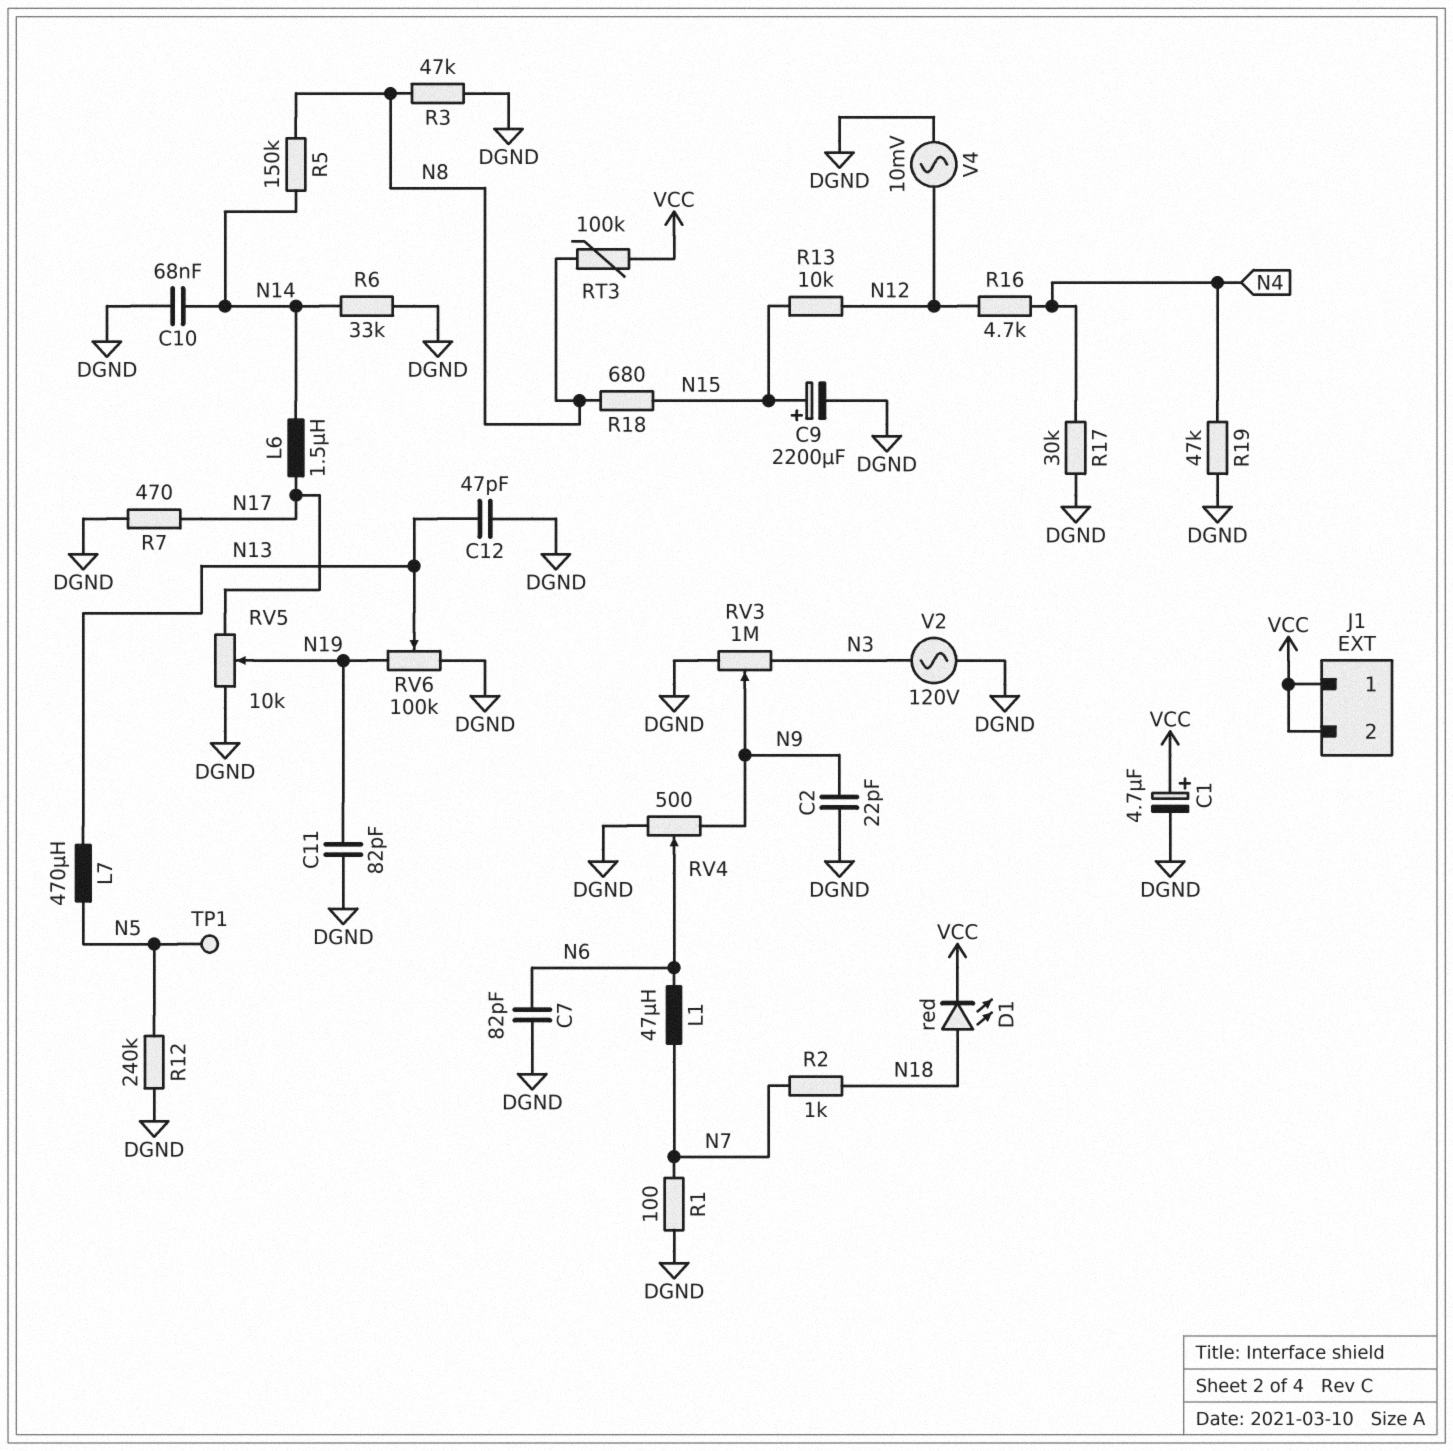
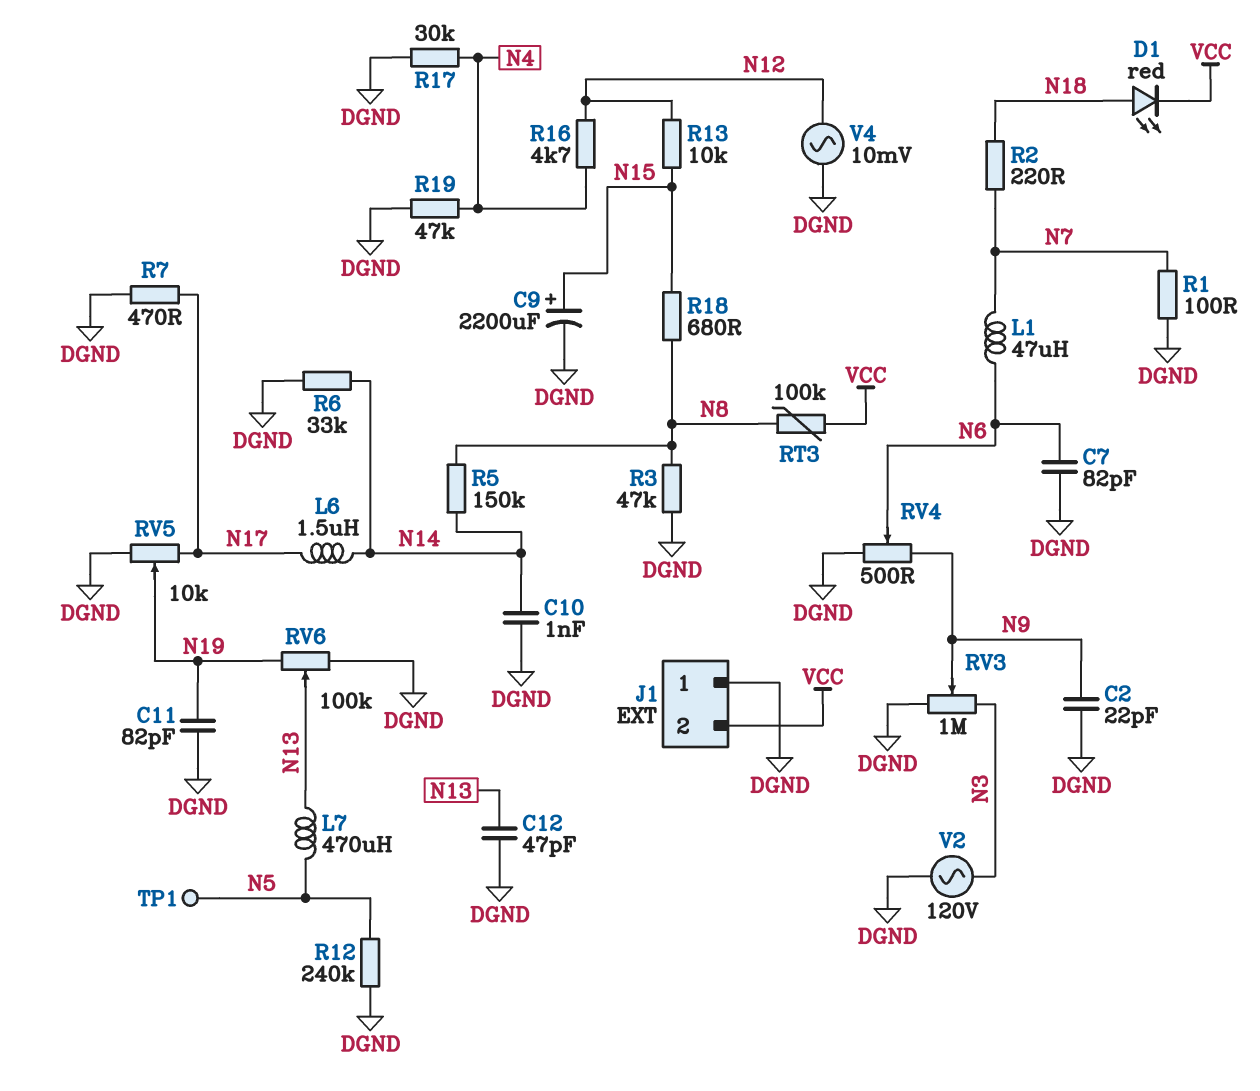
C1: 4.7uF (plus VCC, minus DGND) -> none
C10: 68nF (DGND, N14) -> 1nF (DGND, N14)
J1 pin 1: VCC -> DGND
R2: 1k (N7, N18) -> 220 (N7, N18)

